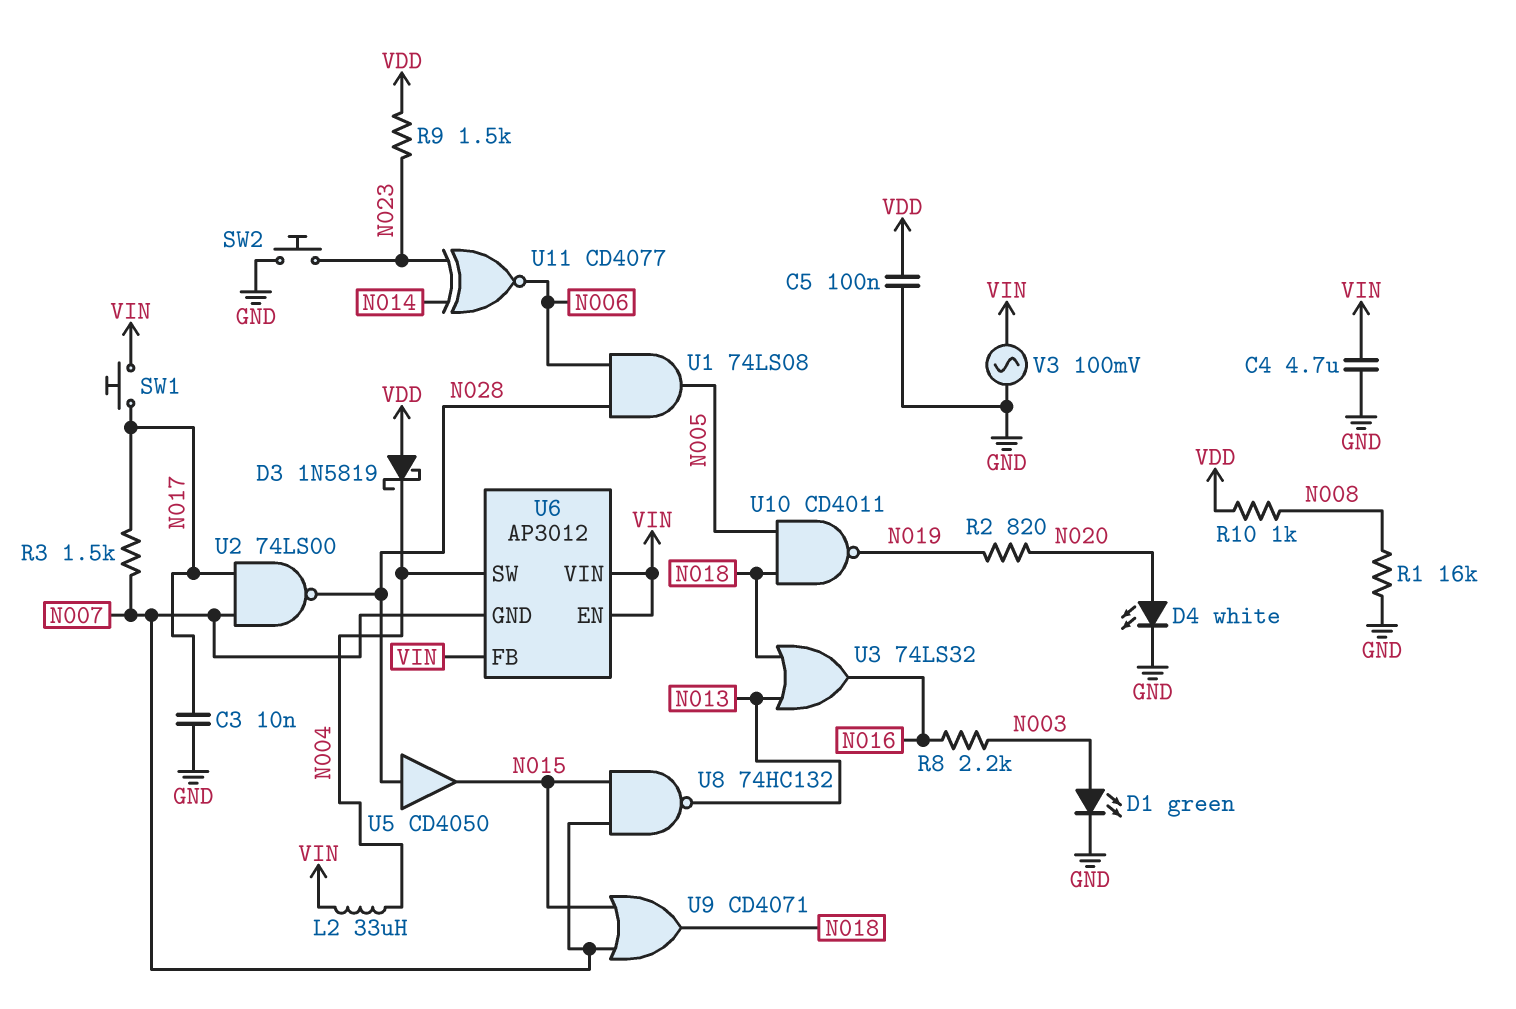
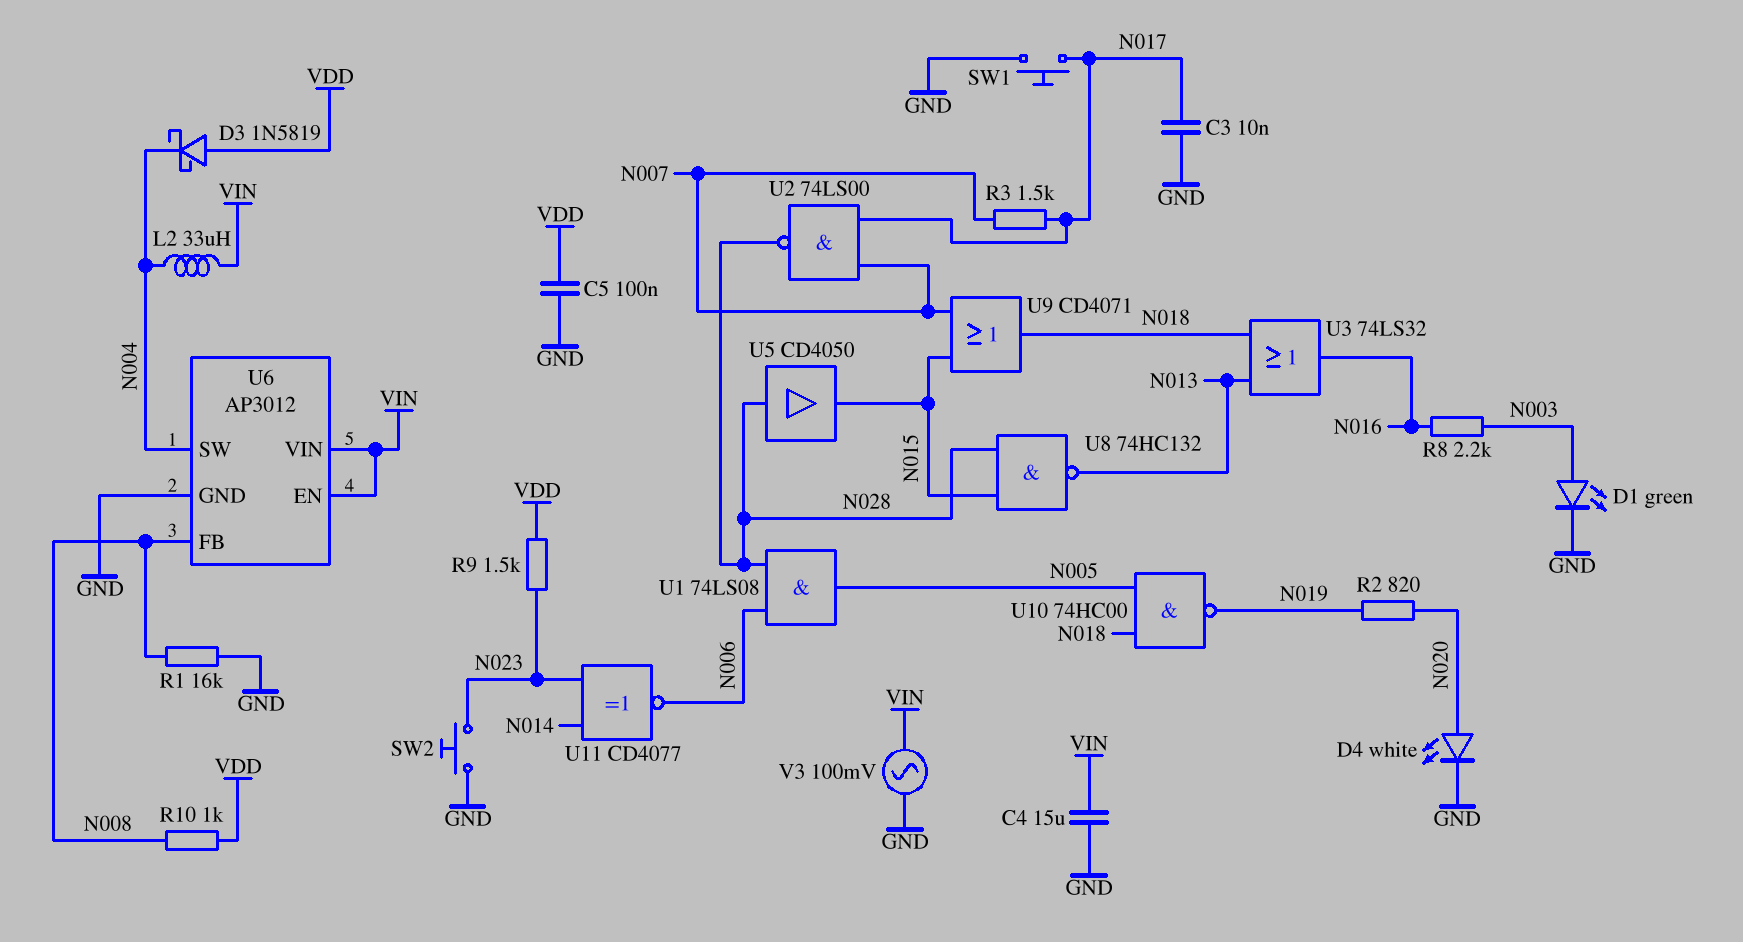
C4: 4.7uF (GND, VIN) -> 15uF (GND, VIN)
SW1: button (N017, VIN) -> button (GND, N017)
U6 pin FB: VIN -> N008
U6 pin GND: N007 -> GND
U8: NAND 74HC132 (in N007, in N015, out N013) -> NAND 74HC132 (in N015, in N028, out N013)
U10: NAND CD4011 (in N005, in N018, out N019) -> NAND 74HC00 (in N005, in N018, out N019)

